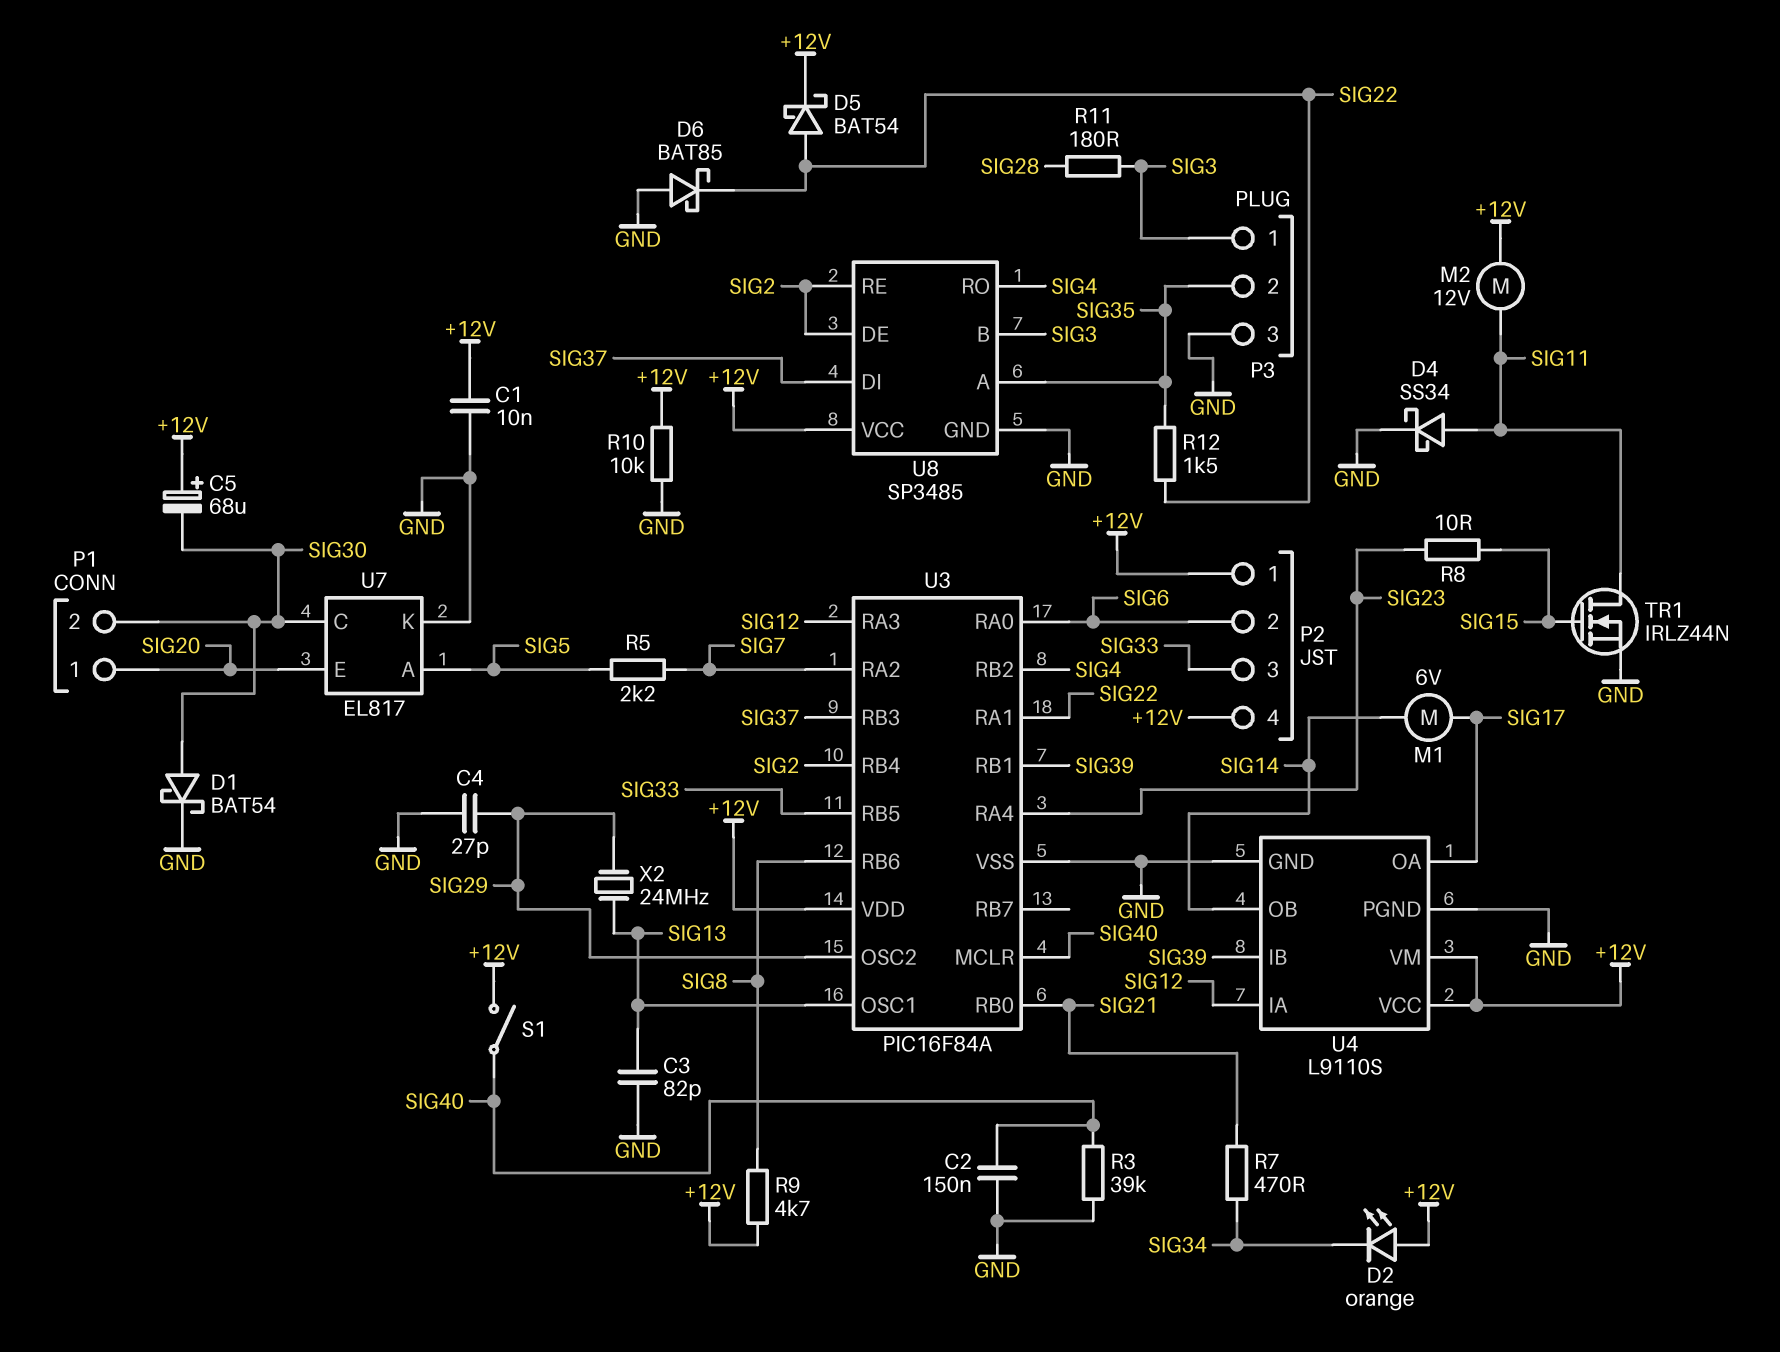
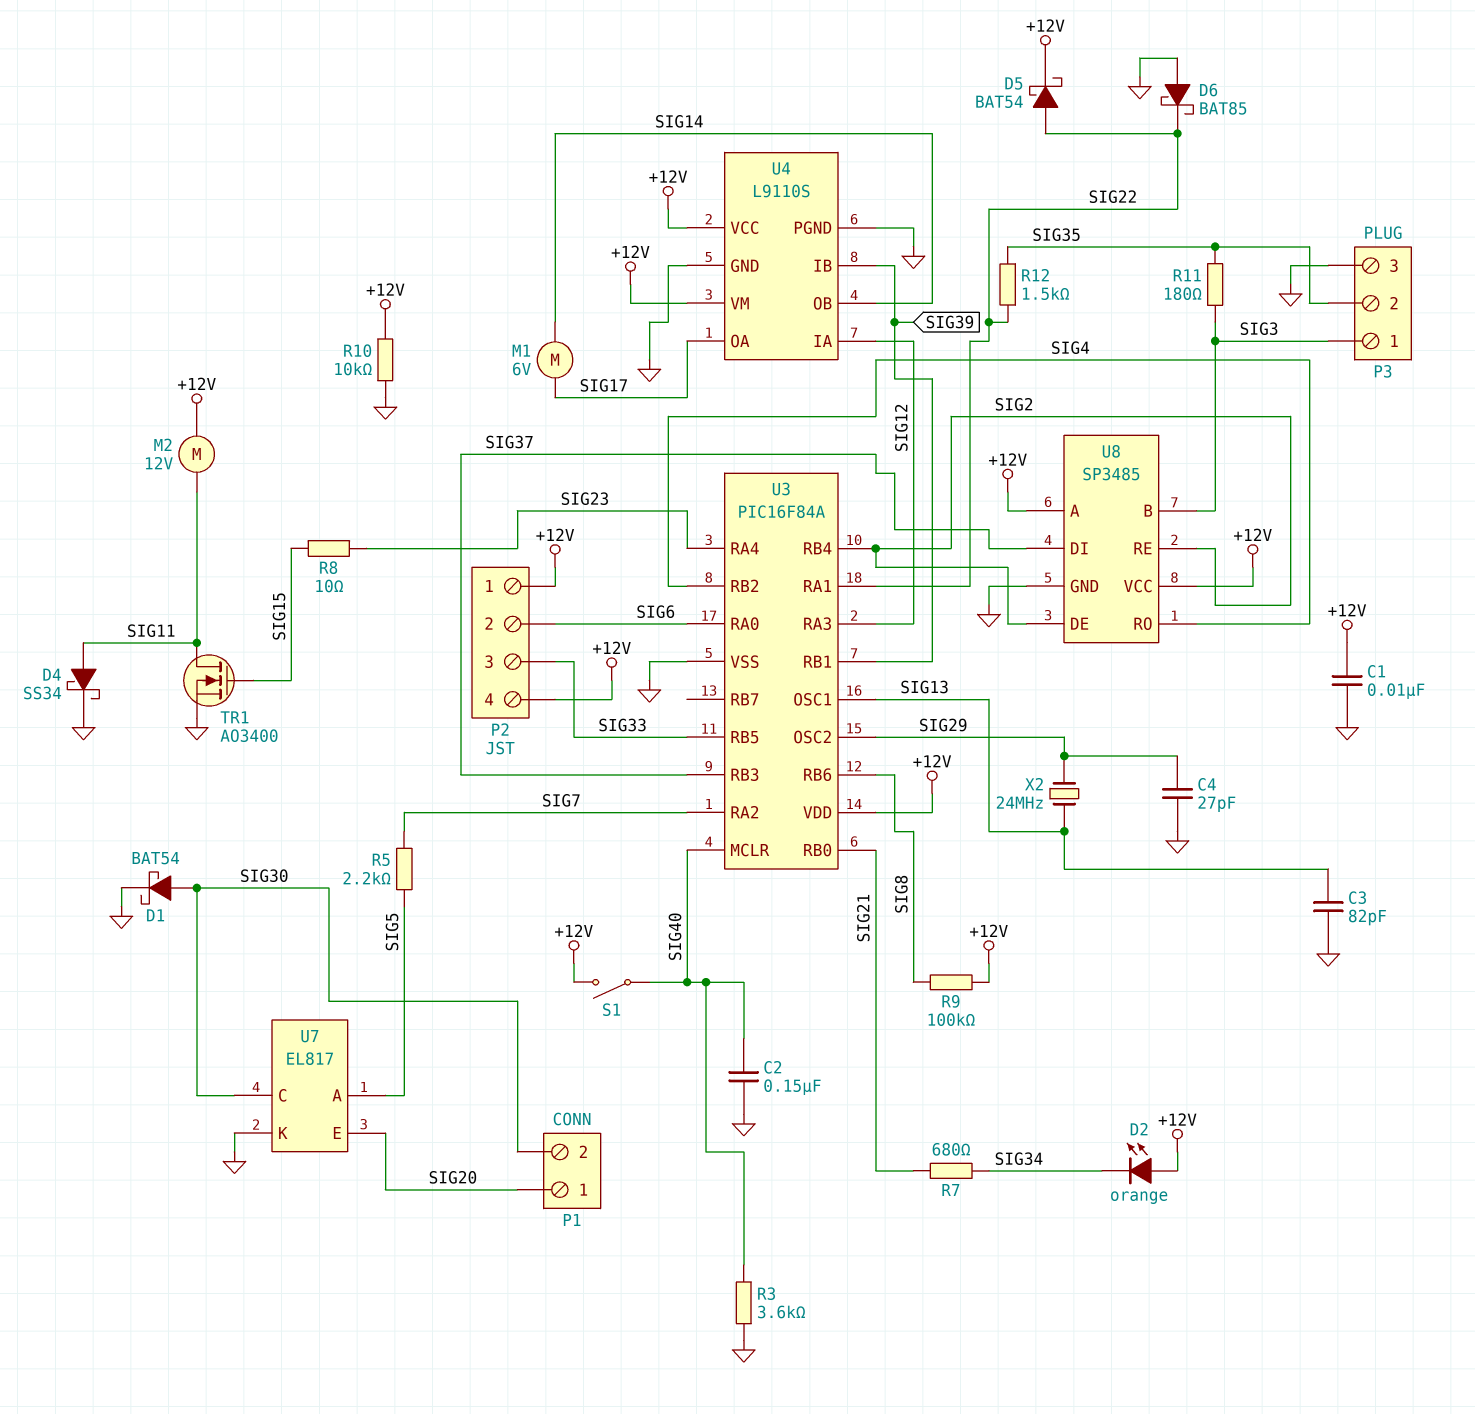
C5: 68uF (plus +12V, minus SIG30) -> none
R3: 39k (GND, SIG40) -> 3.6k (GND, SIG40)
R7: 470 (SIG21, SIG34) -> 680 (SIG21, SIG34)
R9: 4.7k (+12V, SIG8) -> 100k (+12V, SIG8)
R11: 180 (SIG3, SIG28) -> 180 (SIG3, SIG35)
TR1: NMOS IRLZ44N (G SIG15, D SIG11, S GND) -> NMOS AO3400 (G SIG15, D SIG11, S GND)
U8 pin A: SIG35 -> +12V

